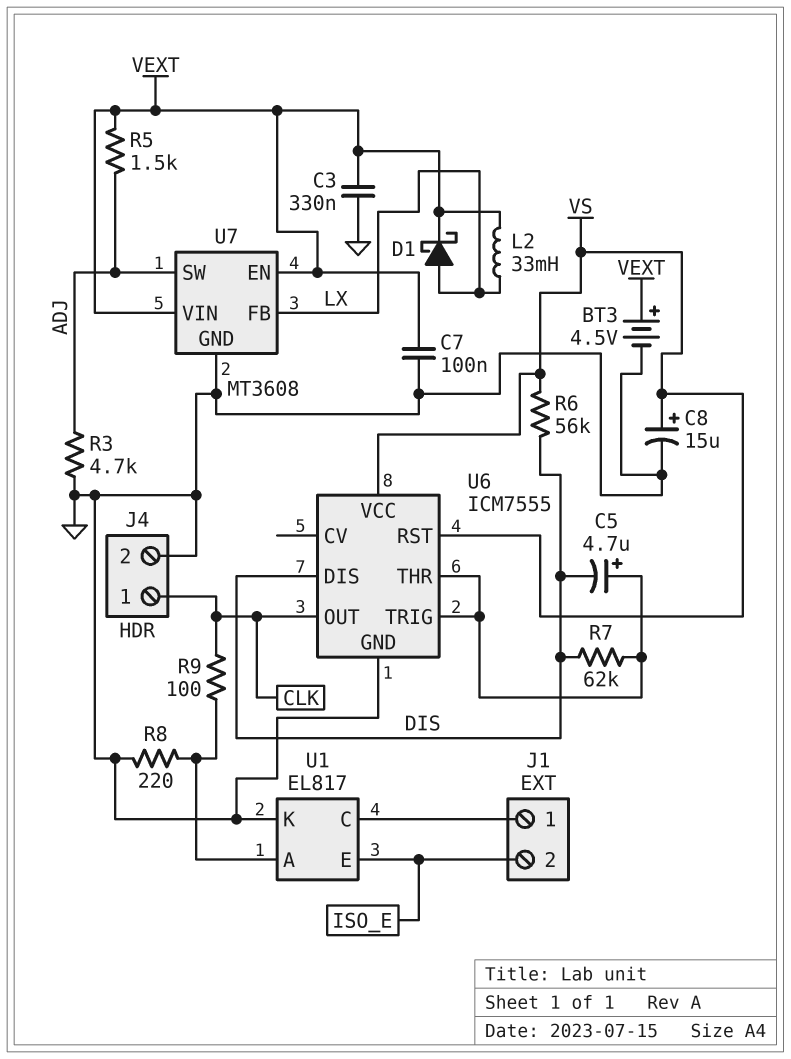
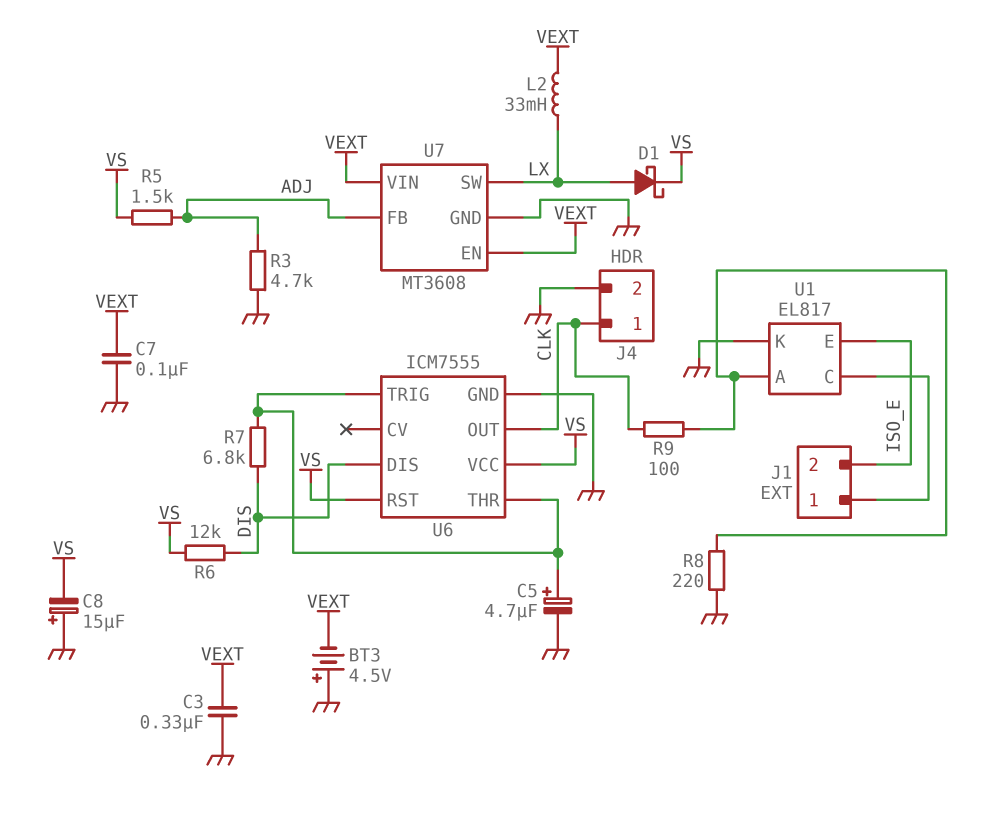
BT3: 4.5V (plus VEXT, minus GND) -> 4.5V (plus GND, minus VEXT)
C5: 4.7uF (plus U6/THR, minus DIS) -> 4.7uF (plus U6/THR, minus GND)
C8: 15uF (plus VS, minus GND) -> 15uF (plus GND, minus VS)
D1: schottky (A LX, K VEXT) -> schottky (A LX, K VS)
R5: 1.5k (ADJ, VEXT) -> 1.5k (ADJ, VS)
R6: 56k (DIS, VS) -> 12k (DIS, VS)
R7: 62k (DIS, U6/THR) -> 6.8k (DIS, U6/THR)
U7 pin FB: LX -> ADJ
U7 pin SW: ADJ -> LX

